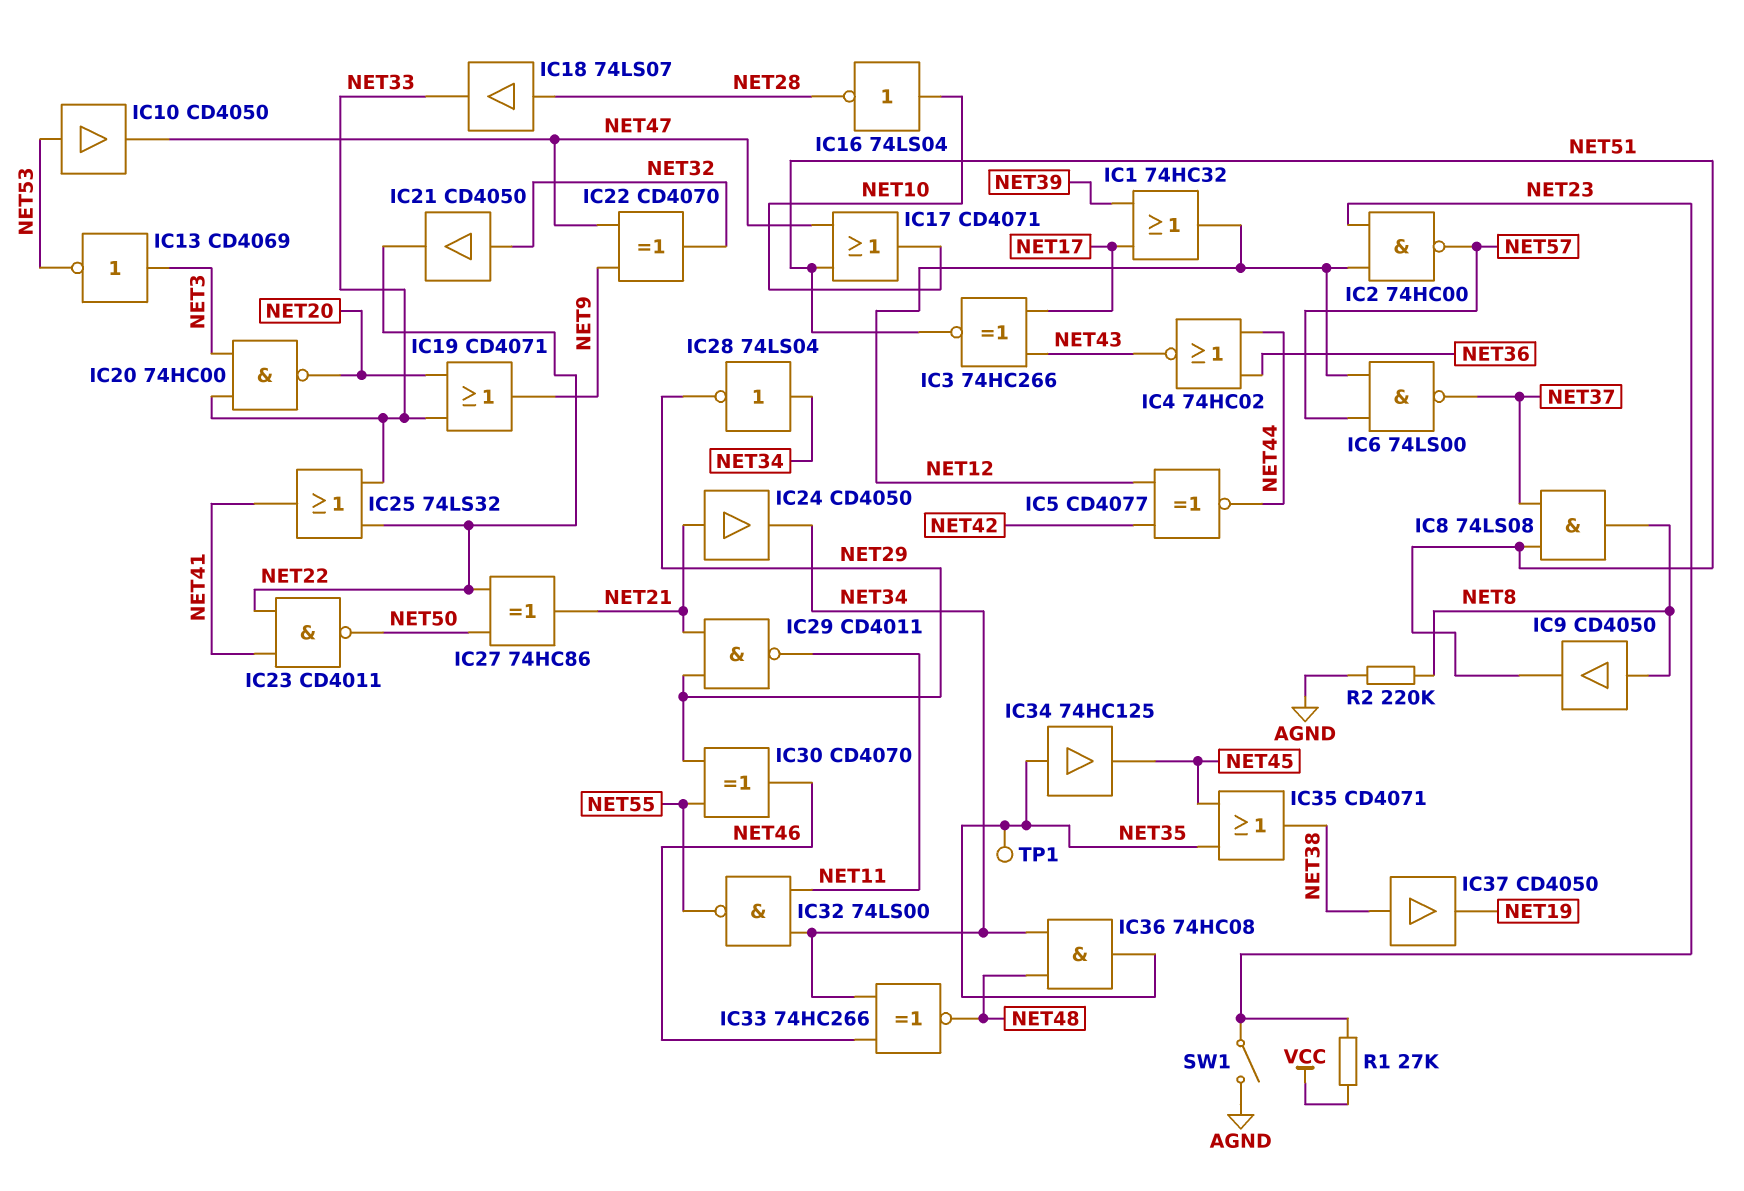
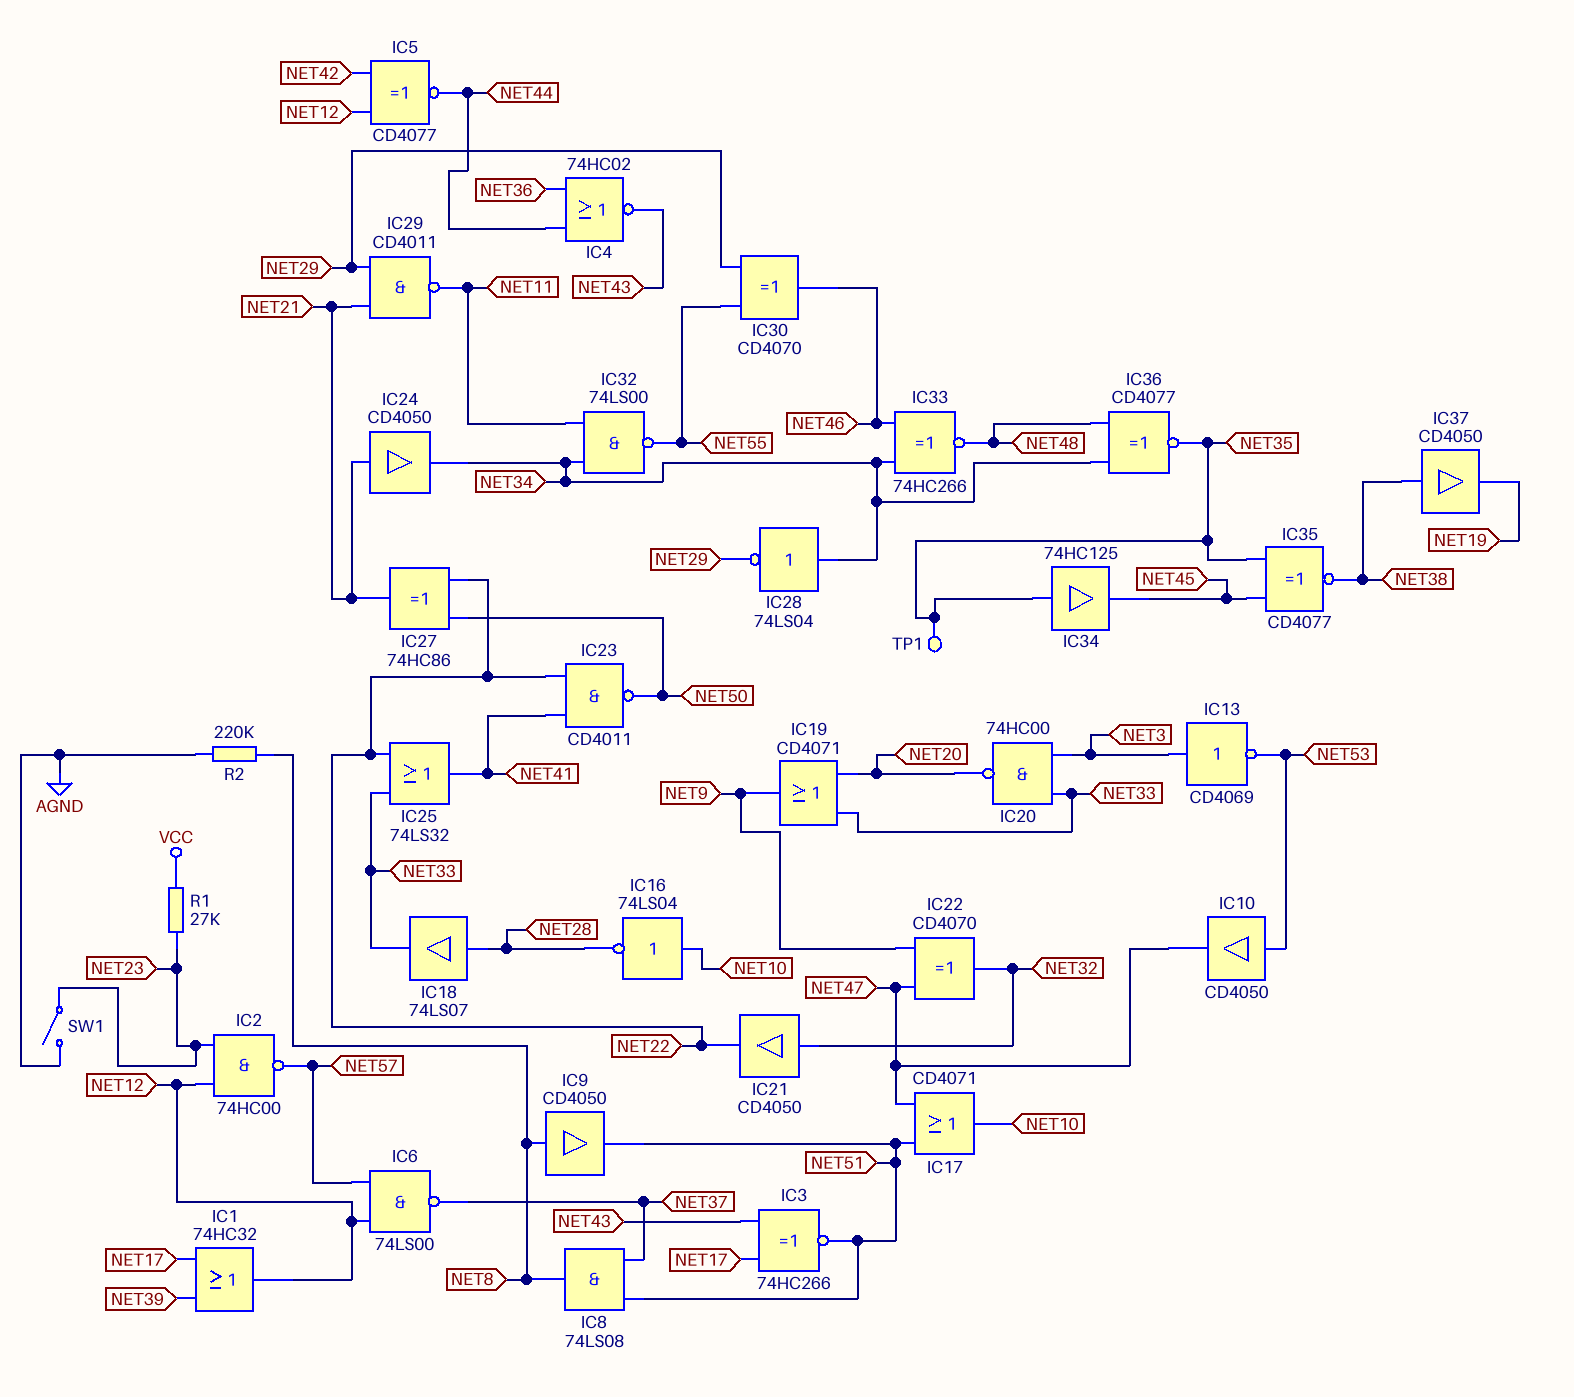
IC35: OR CD4071 (in NET35, in NET45, out NET38) -> XNOR CD4077 (in NET35, in NET45, out NET38)
IC36: AND 74HC08 (in NET34, in NET48, out NET35) -> XNOR CD4077 (in NET34, in NET48, out NET35)

